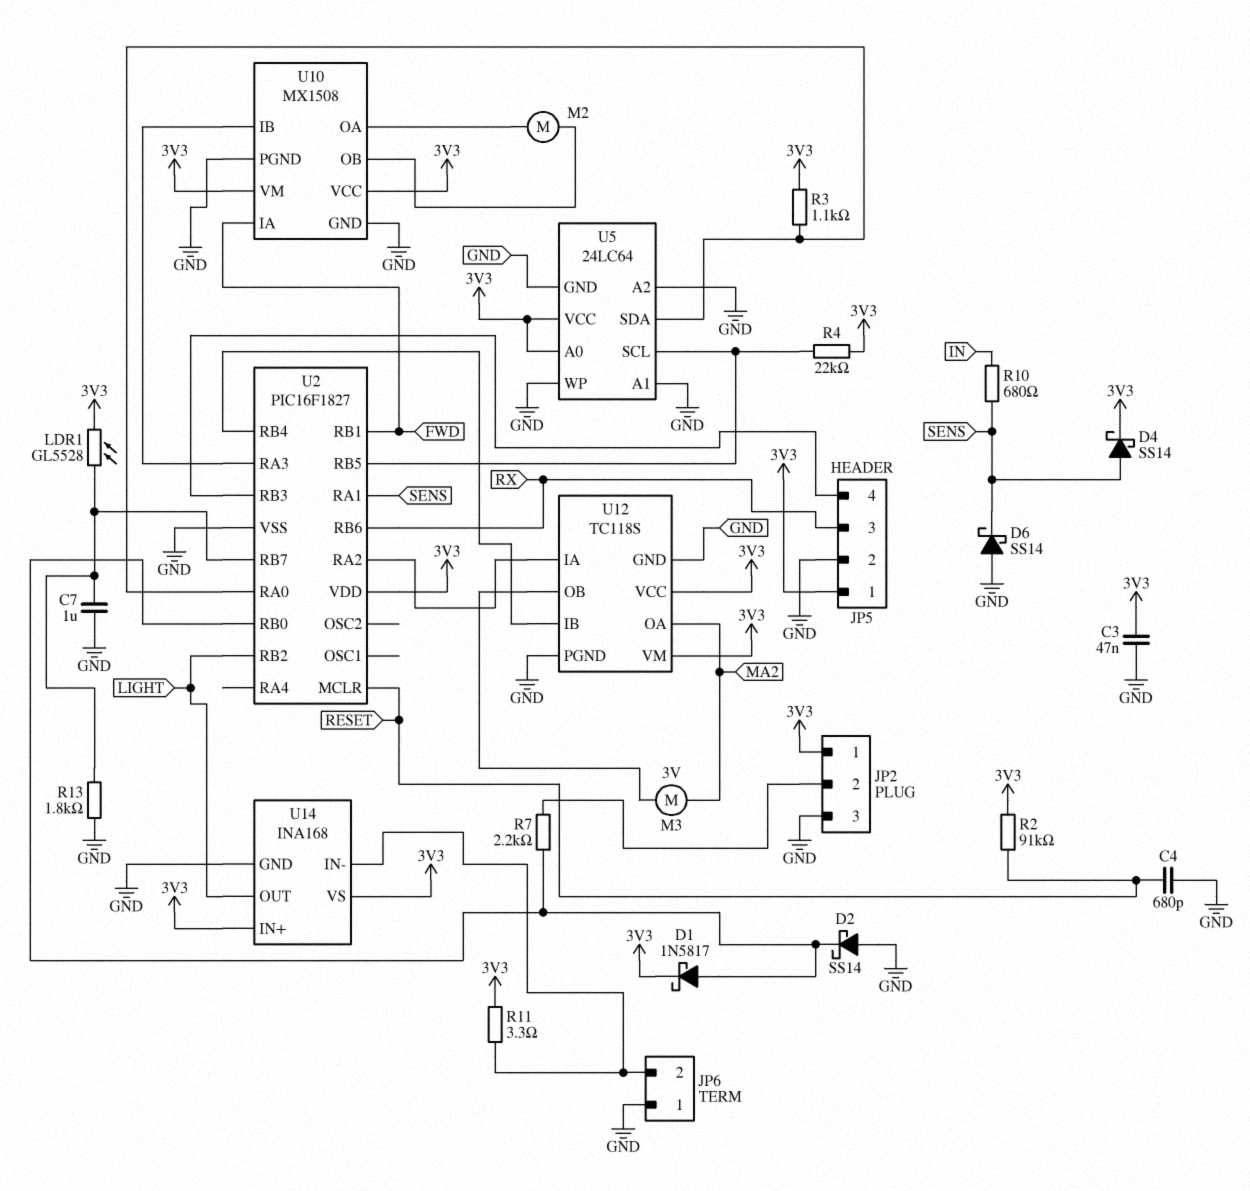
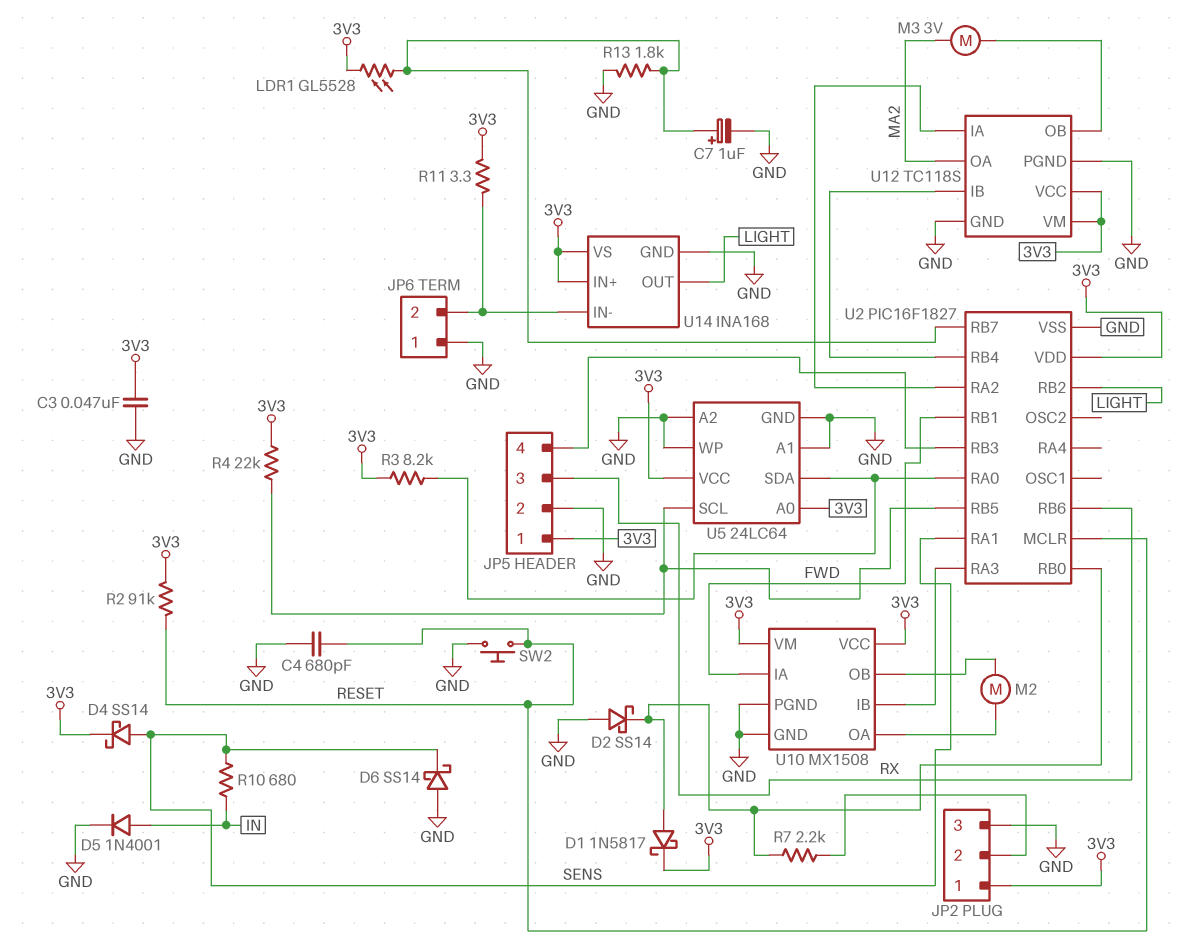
C7: 1uF (GND, U2/RB7) -> 1uF (plus U2/RB7, minus GND)
D5: none -> diode 1N4001 (A IN, K GND)
R3: 1.1k (3V3, U2/RA0) -> 8.2k (3V3, U2/RA0)
SW2: none -> button (GND, RESET)

